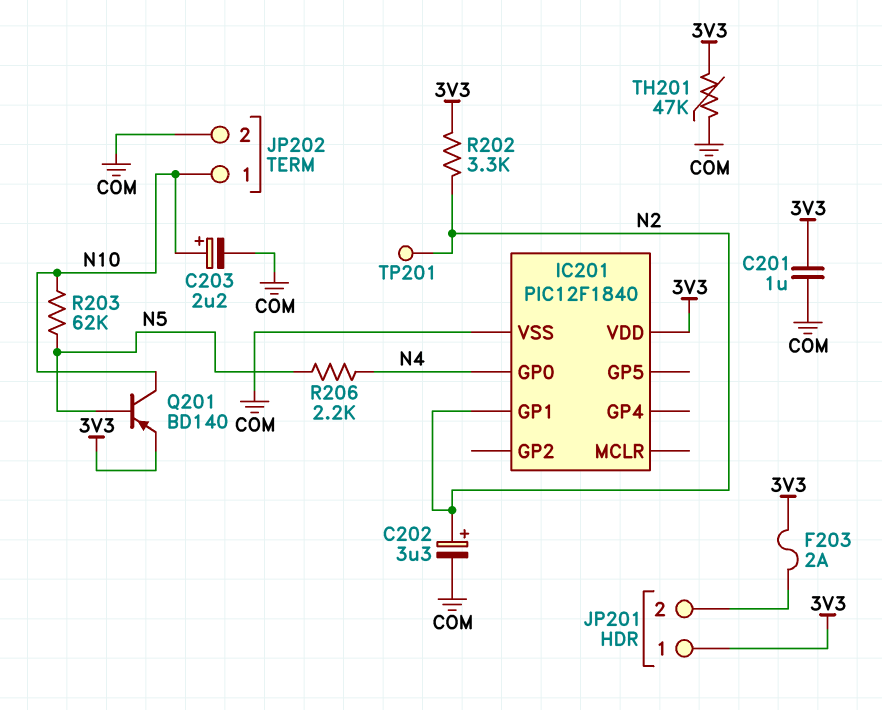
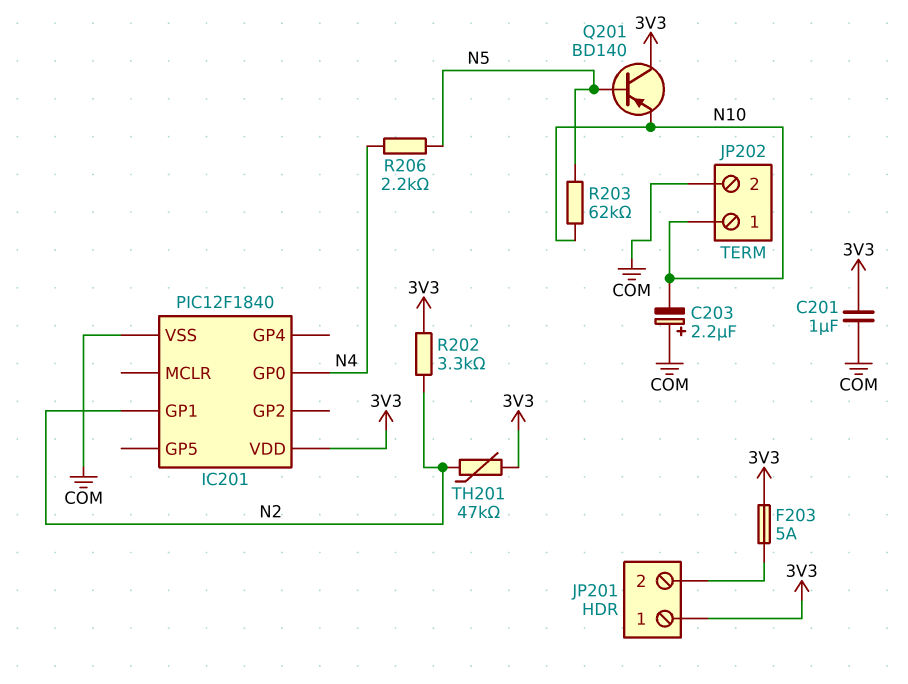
C202: 3.3uF (plus N2, minus COM) -> none
C203: 2.2uF (plus N10, minus COM) -> 2.2uF (plus COM, minus N10)
F203: 2A (3V3, JP201/2) -> 5A (3V3, JP201/2)
Q201: PNP BD140 (B N5, C N10, E 3V3) -> PNP BD140 (B N5, C 3V3, E N10)
TH201: 47k (3V3, COM) -> 47k (3V3, N2)
TP201: test point (N2) -> none

